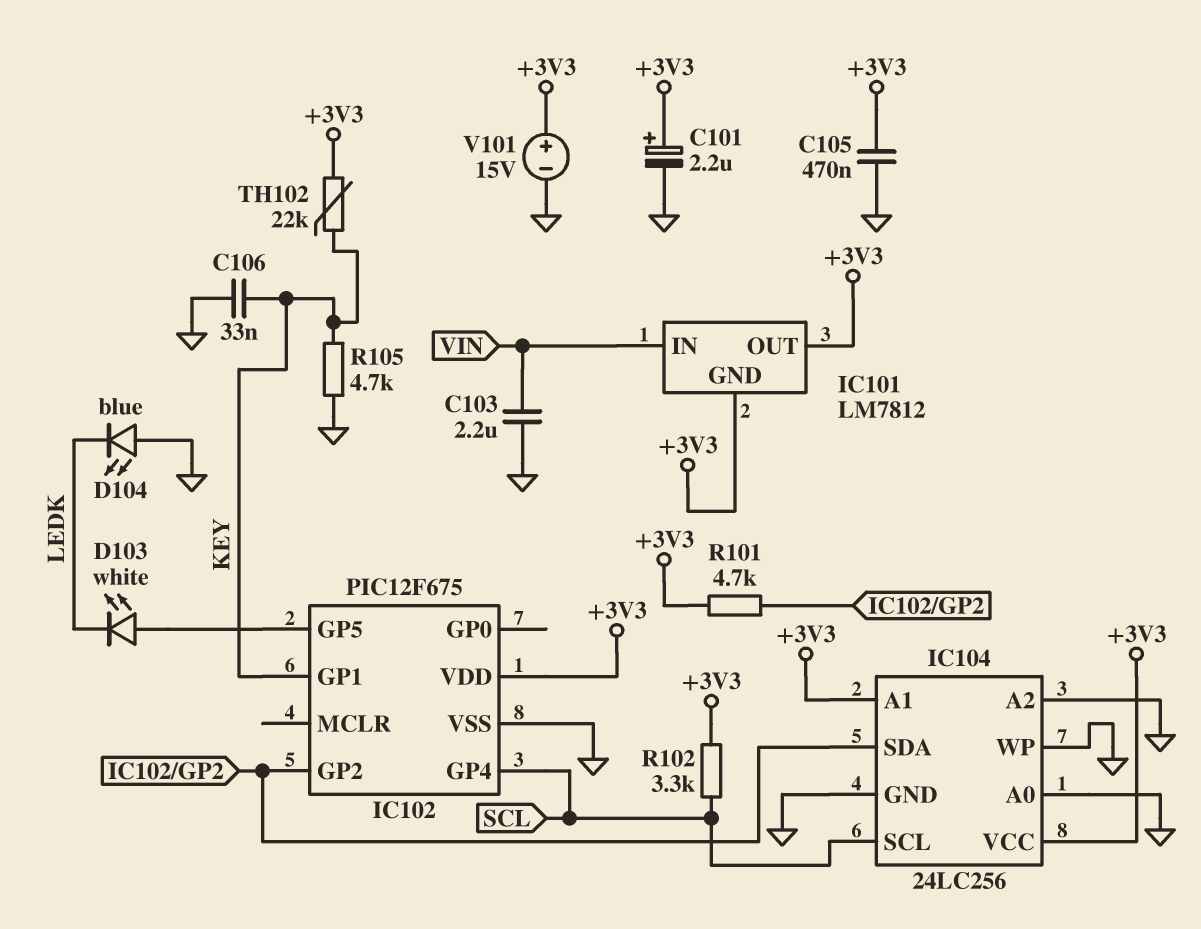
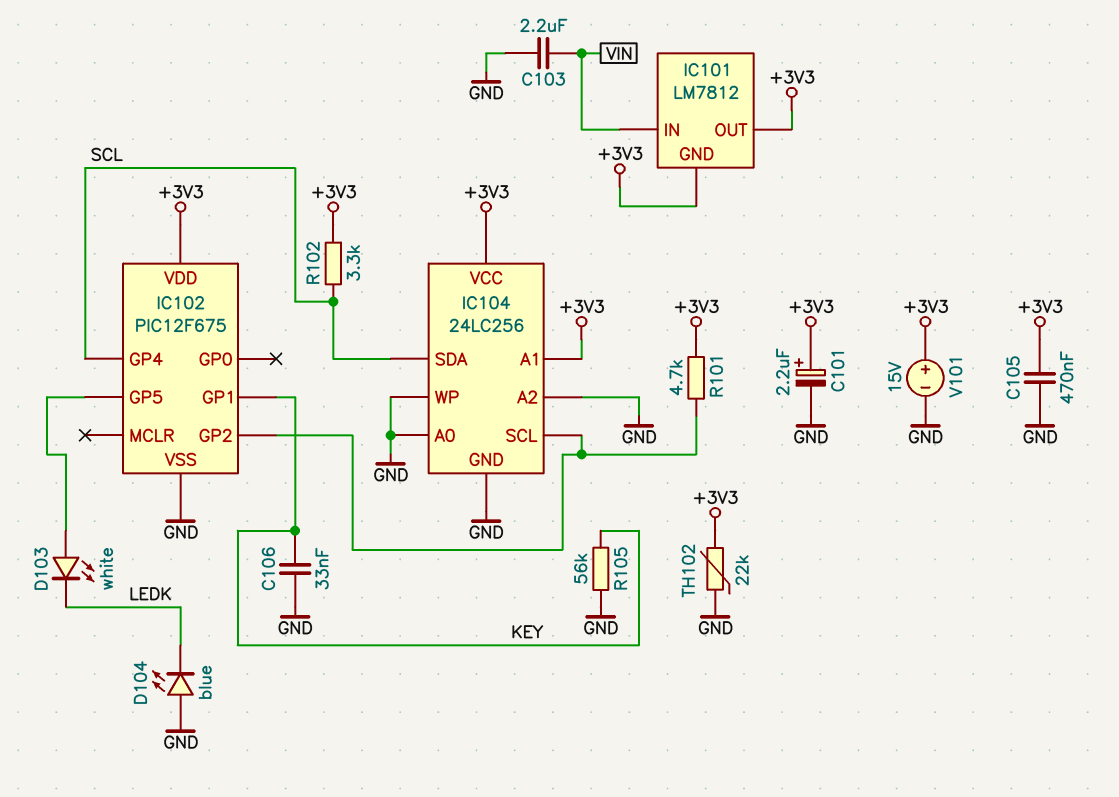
IC104 pin SCL: SCL -> IC102/GP2
IC104 pin SDA: IC102/GP2 -> SCL
R105: 4.7k (GND, KEY) -> 56k (GND, KEY)
TH102: 22k (+3V3, KEY) -> 22k (+3V3, GND)

